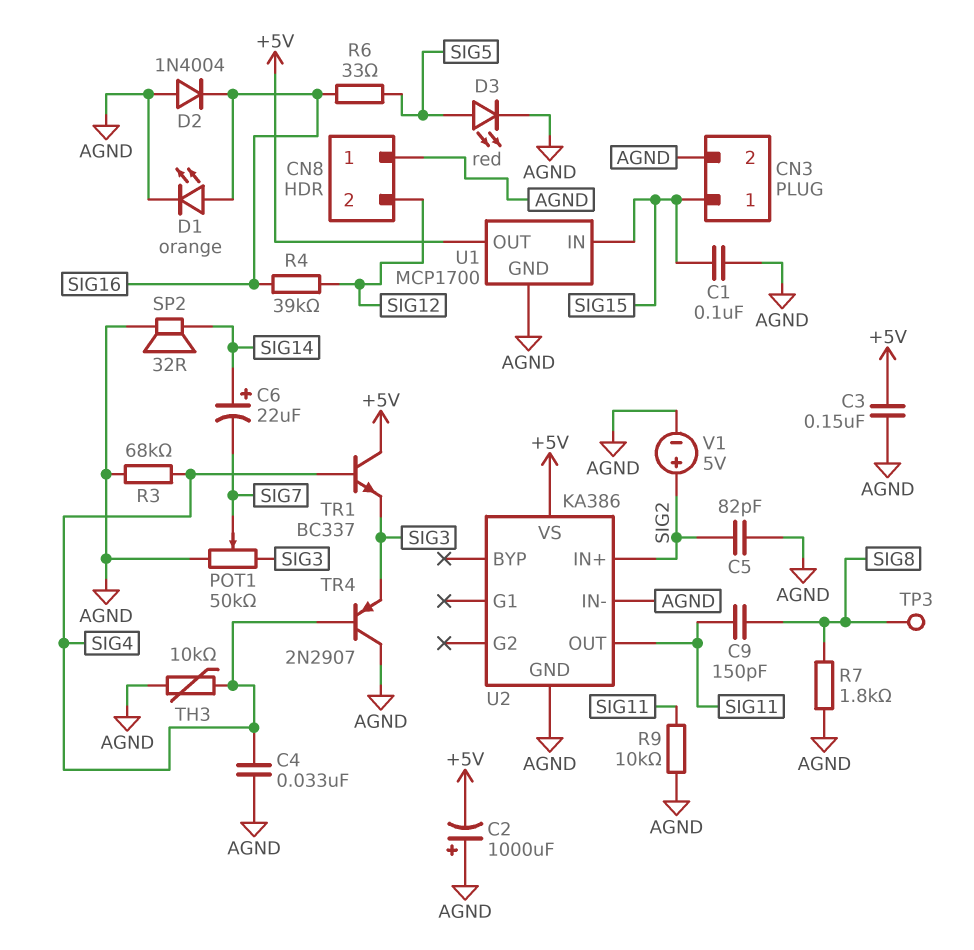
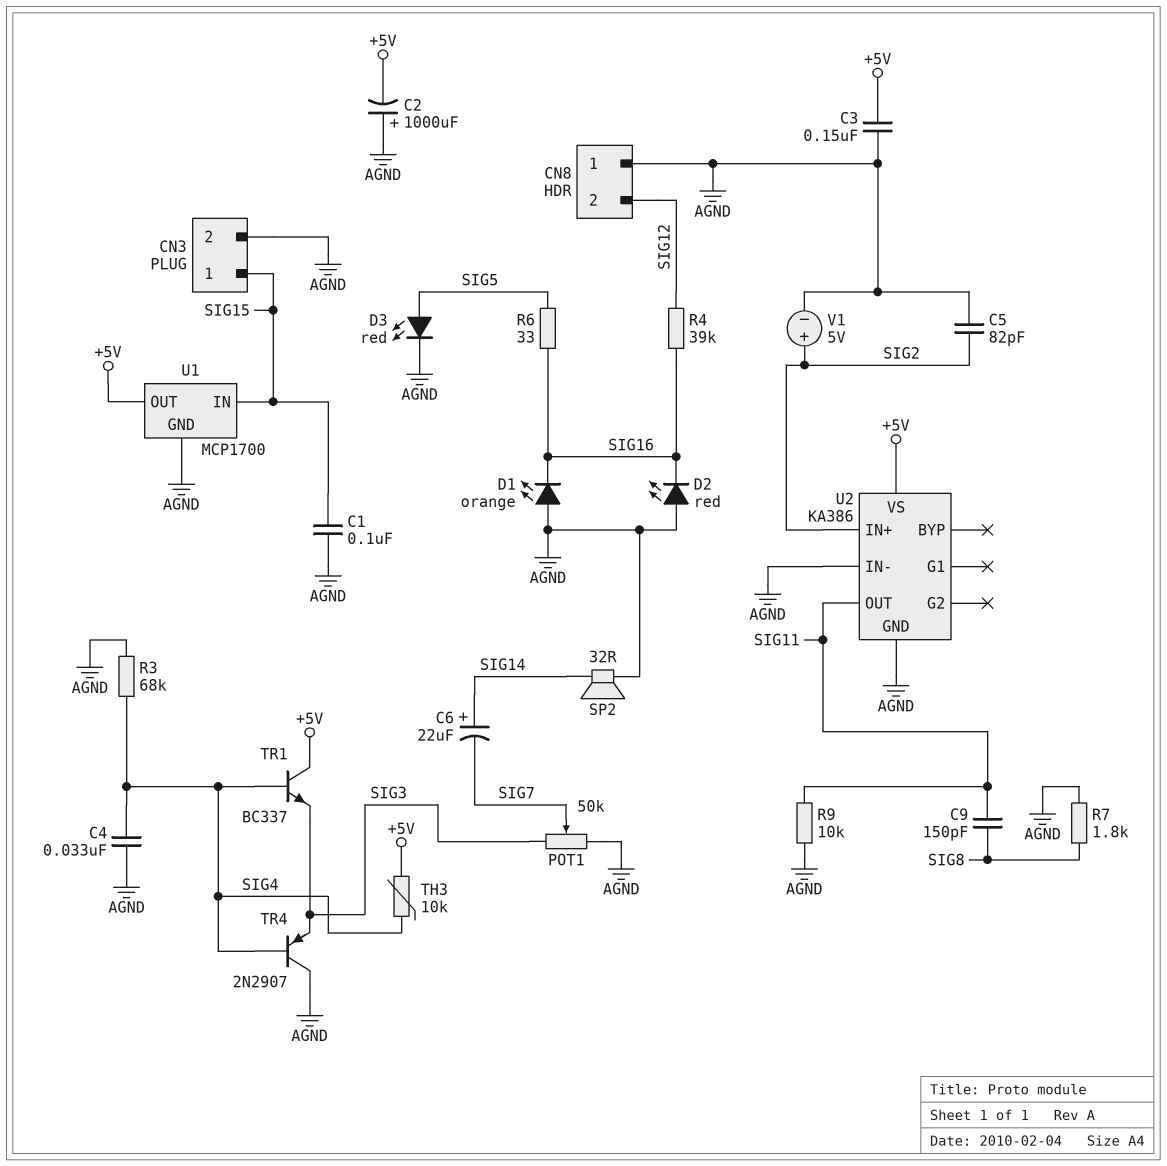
D1: LED orange (A SIG16, K AGND) -> LED orange (A AGND, K SIG16)
D2: diode 1N4004 (A AGND, K SIG16) -> LED red (A AGND, K SIG16)
TH3: 10k (AGND, SIG4) -> 10k (+5V, SIG4)
TP3: test point (SIG8) -> none

